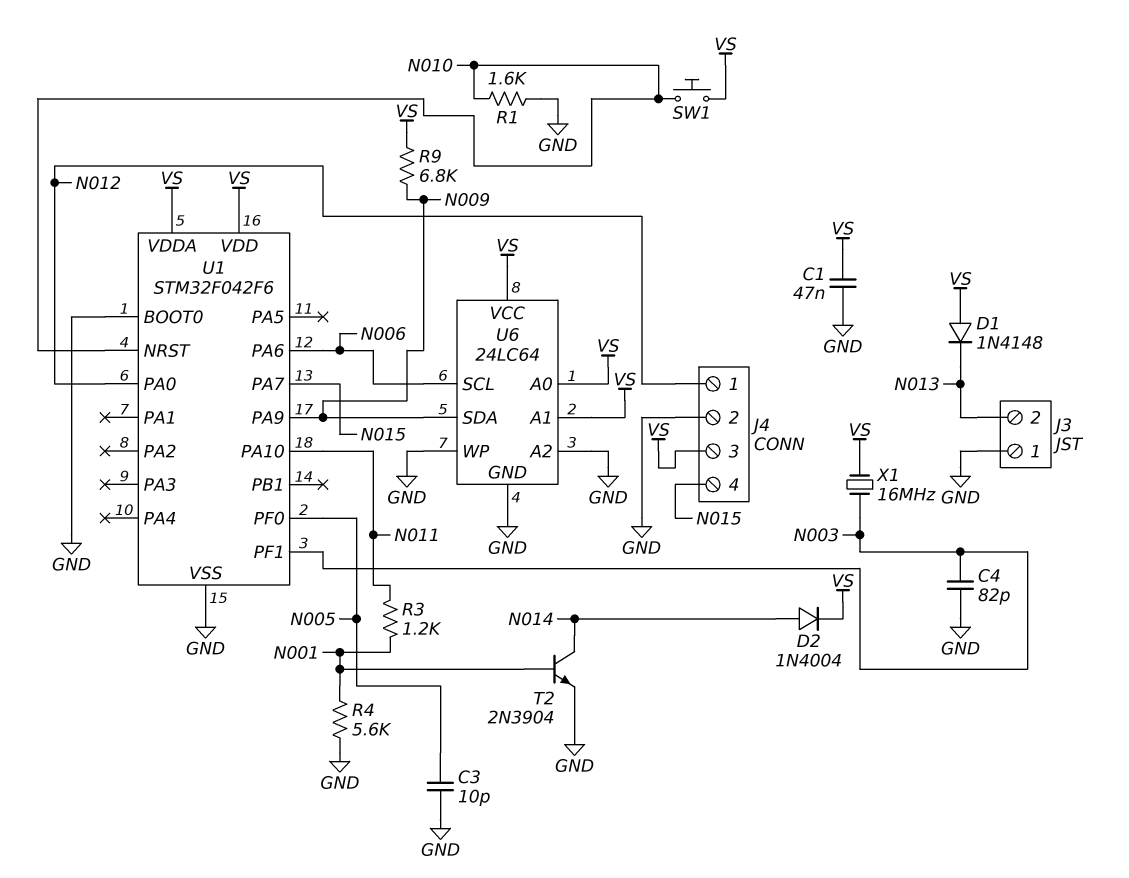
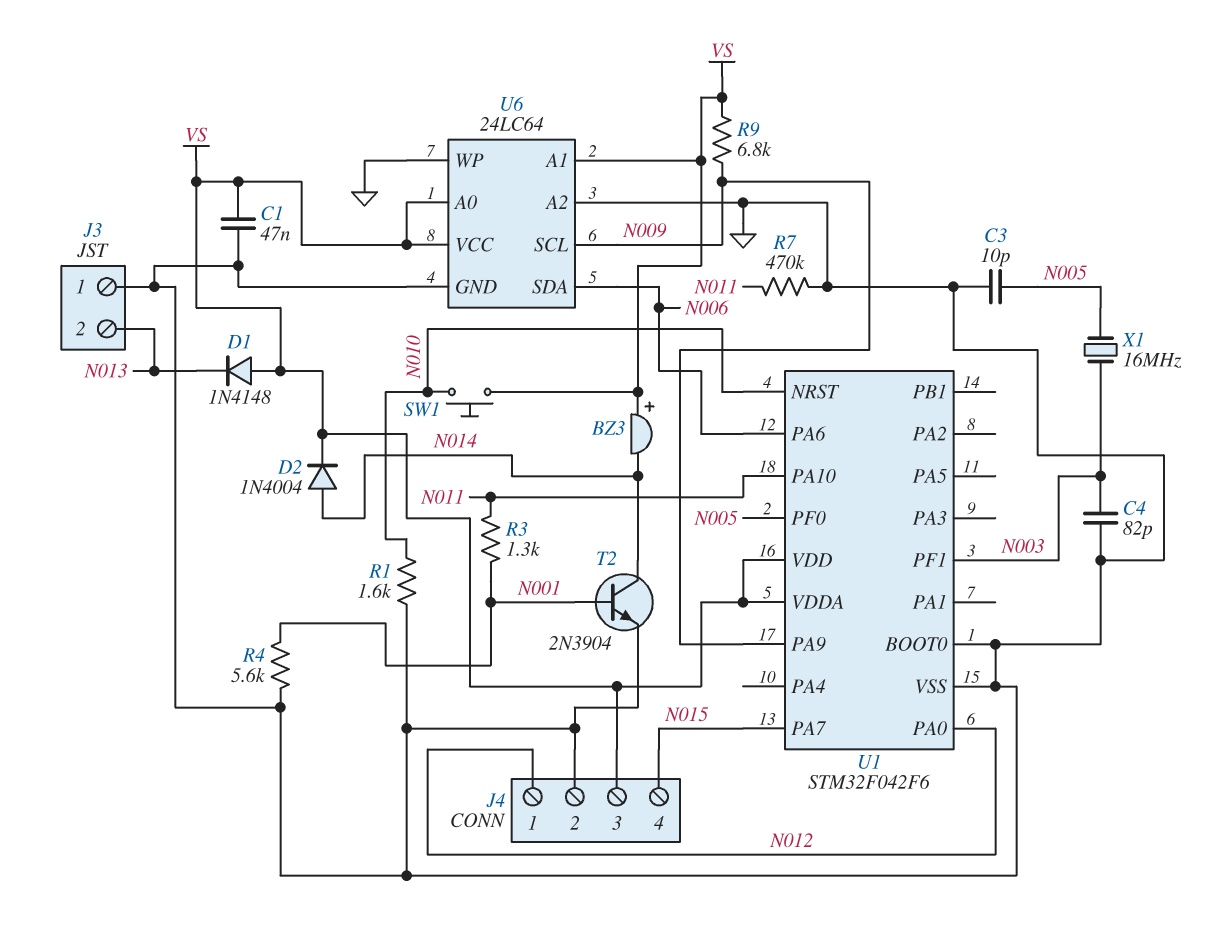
BZ3: none -> buzzer (plus VS, minus N014)
R3: 1.2k (N001, N011) -> 1.3k (N001, N011)
R7: none -> 470k (GND, N011)
U6 pin SCL: N006 -> N009
U6 pin SDA: N009 -> N006
X1: 16MHz (N003, VS) -> 16MHz (N003, N005)

